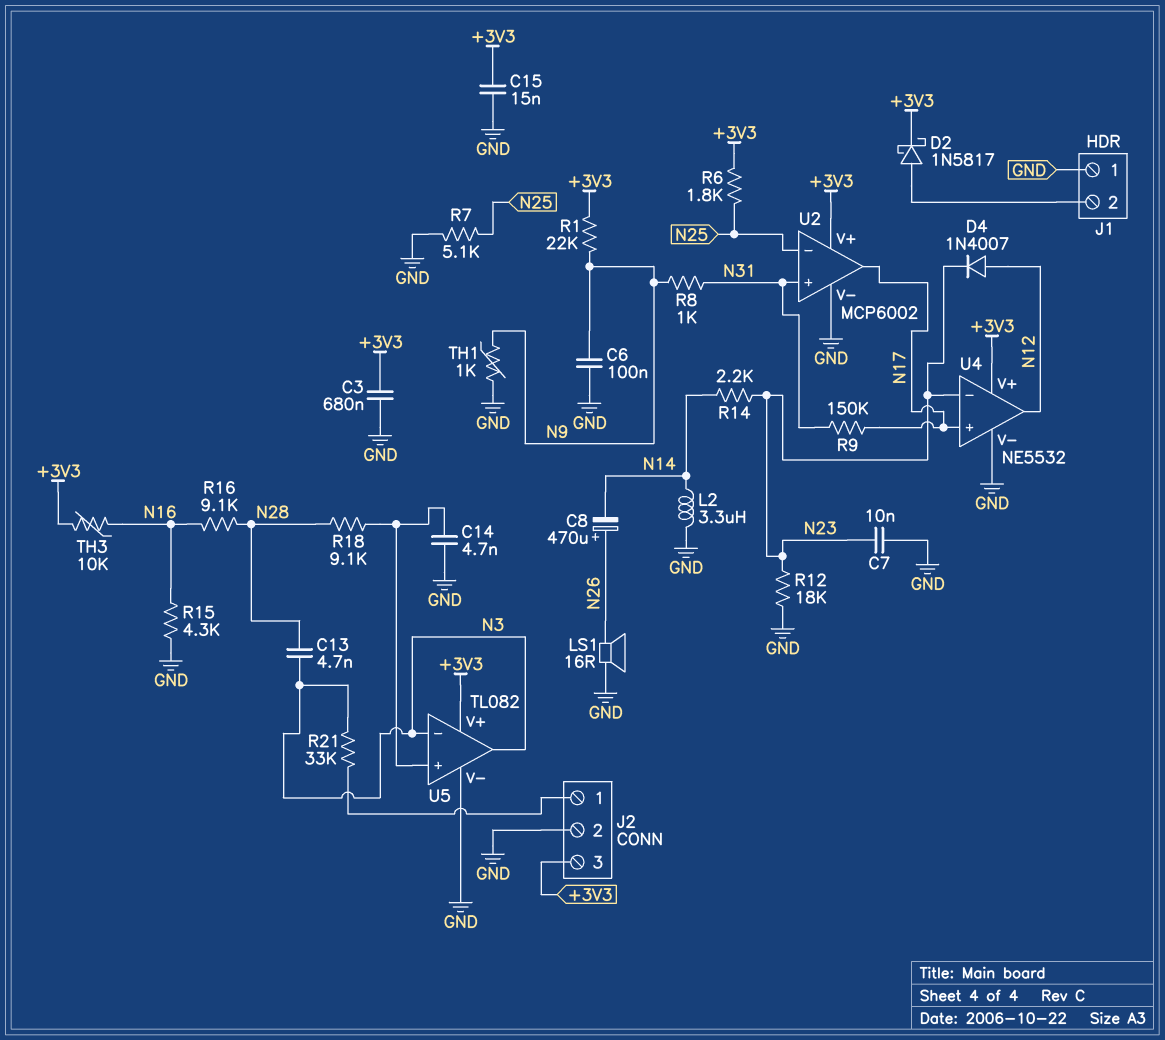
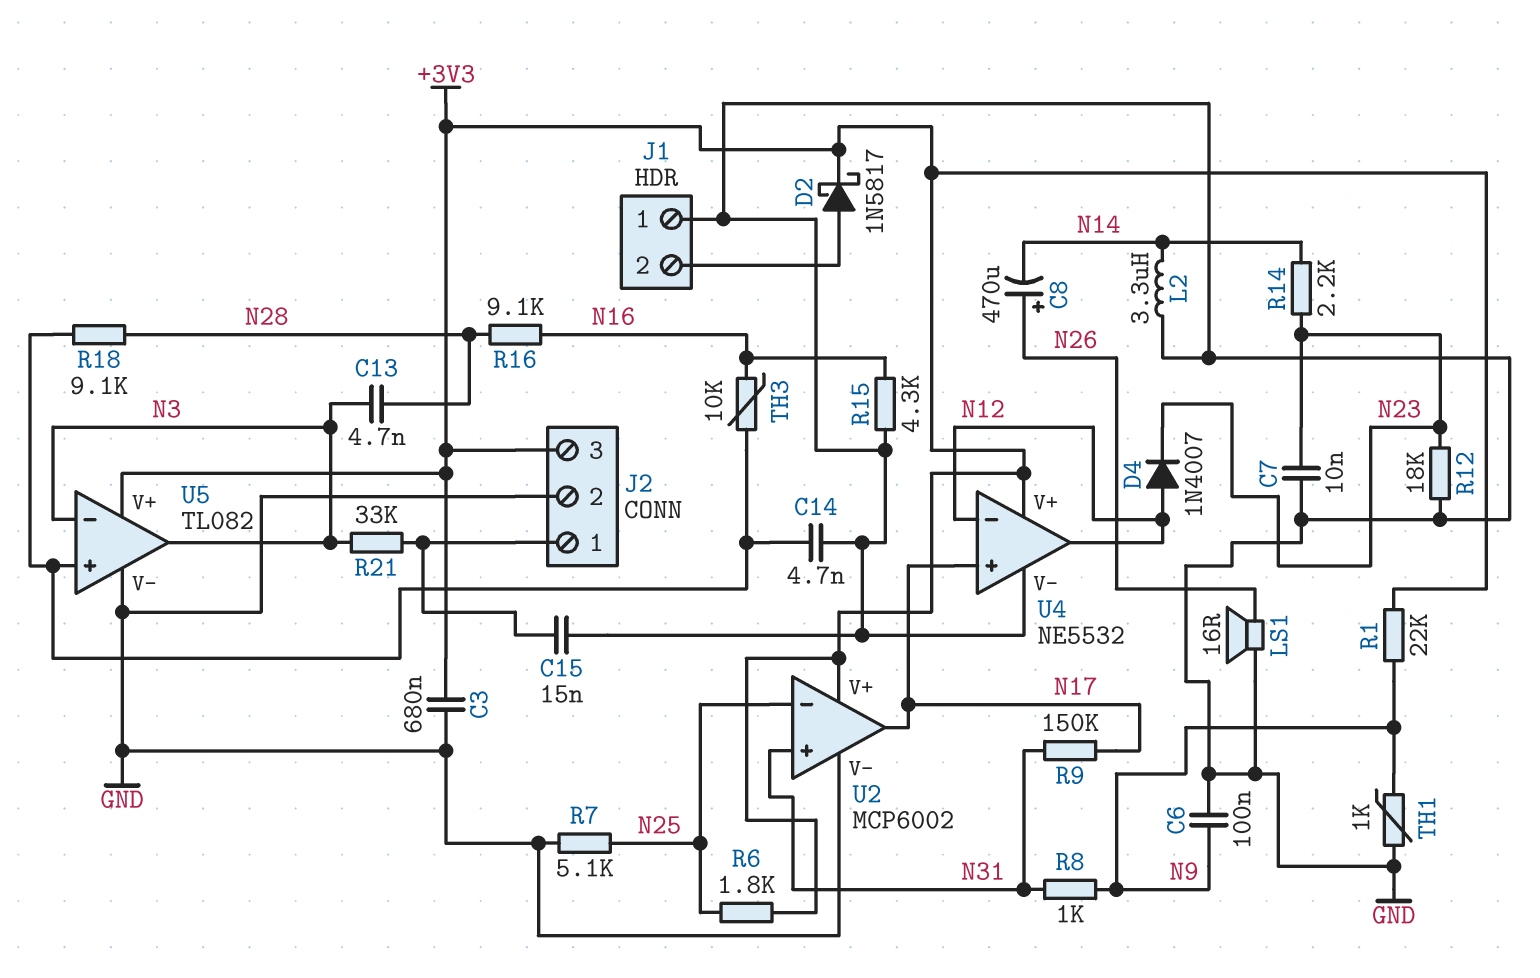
C15: 15nF (+3V3, GND) -> 15nF (GND, J2/1)
TH3: 10k (+3V3, N16) -> 10k (N16, U5/in+)
U4 pin in-: N23 -> N12

